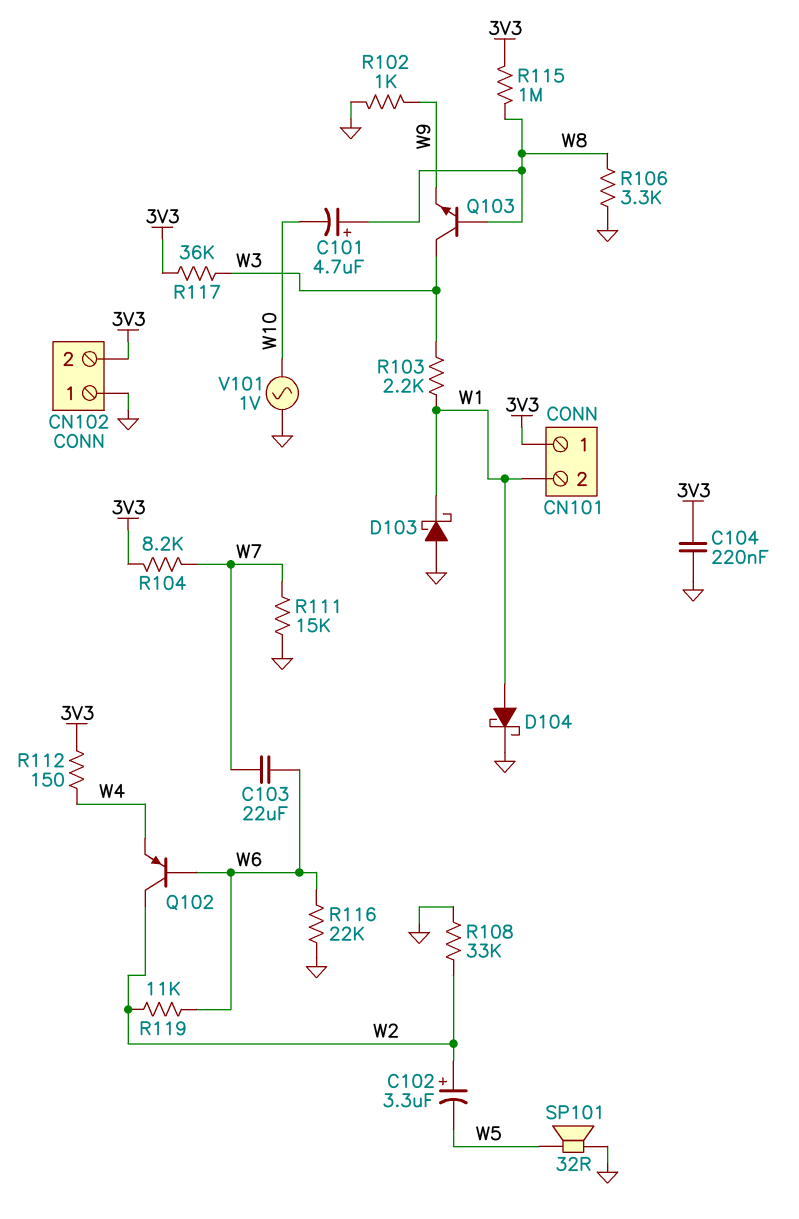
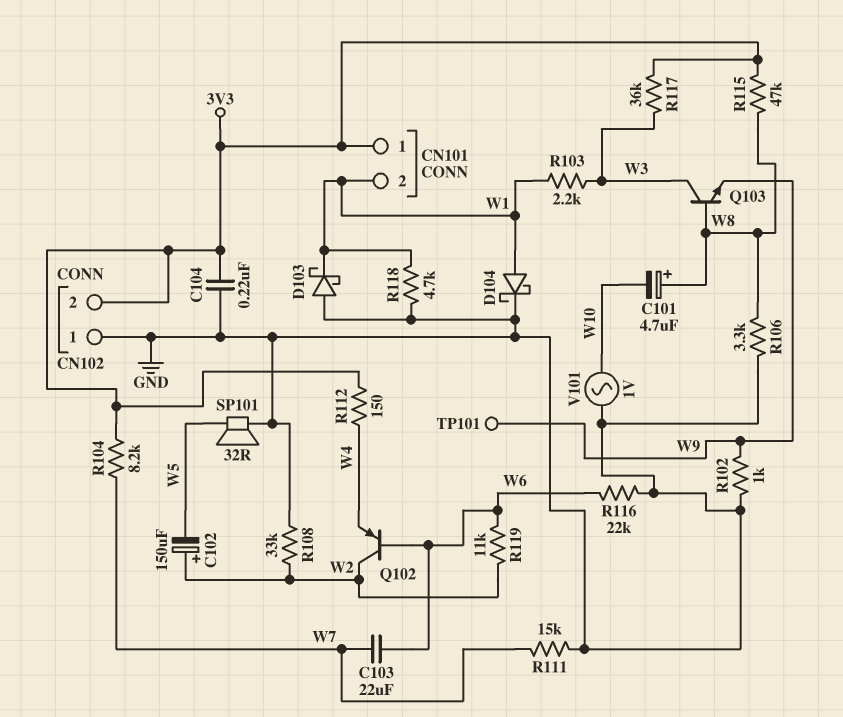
C102: 3.3uF (plus W2, minus W5) -> 150uF (plus W2, minus W5)
R115: 1M (3V3, W8) -> 47k (3V3, W8)
R118: none -> 4.7k (GND, W1)
TP101: none -> test point (W9)

